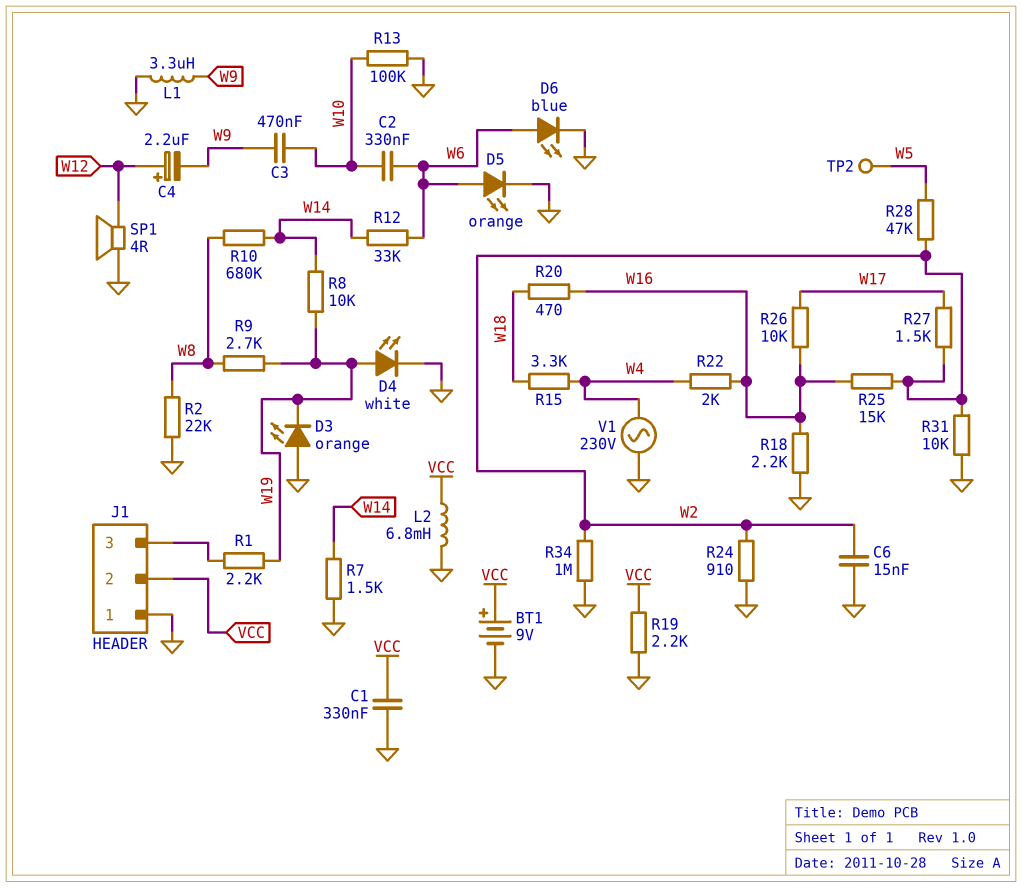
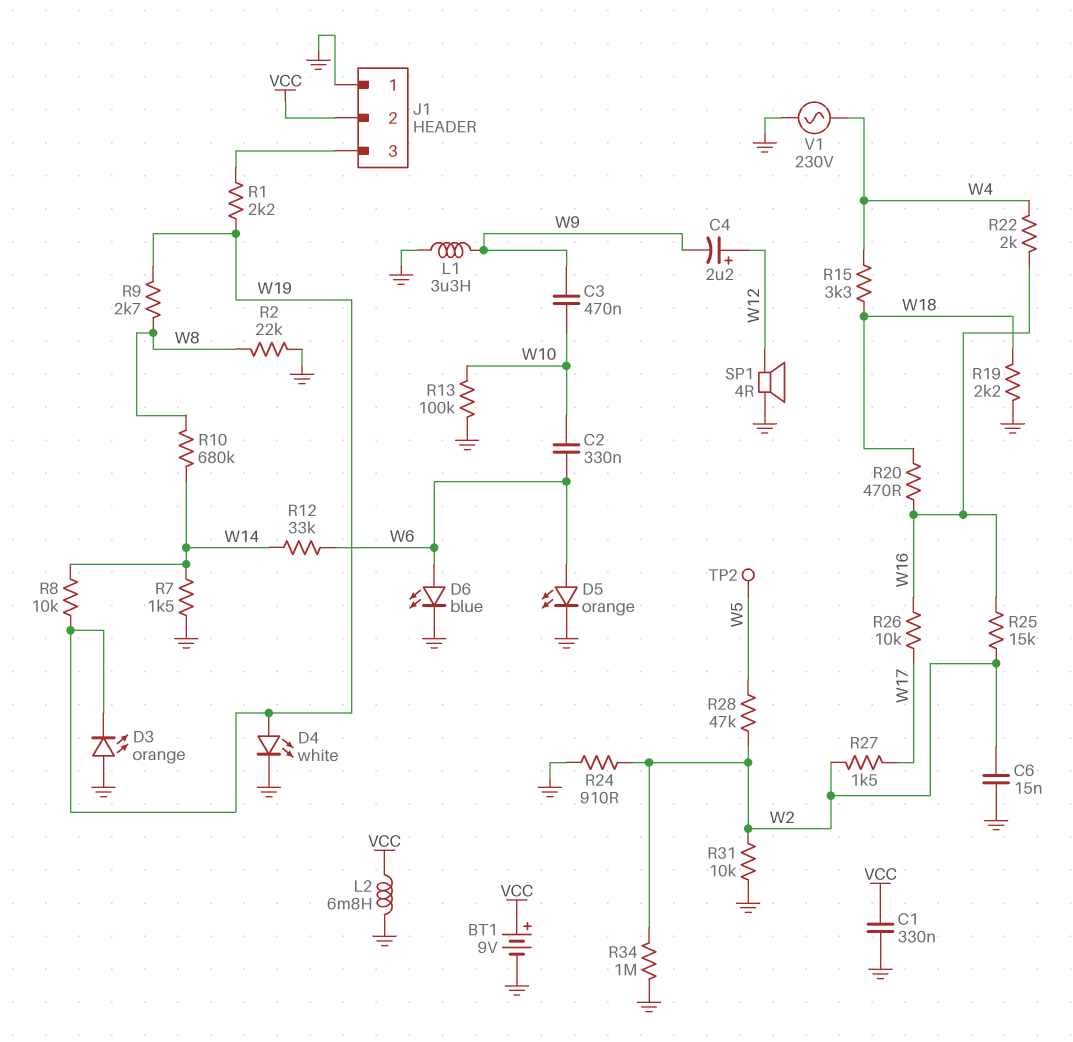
R18: 2.2k (GND, W16) -> none
R19: 2.2k (GND, VCC) -> 2.2k (GND, W18)

